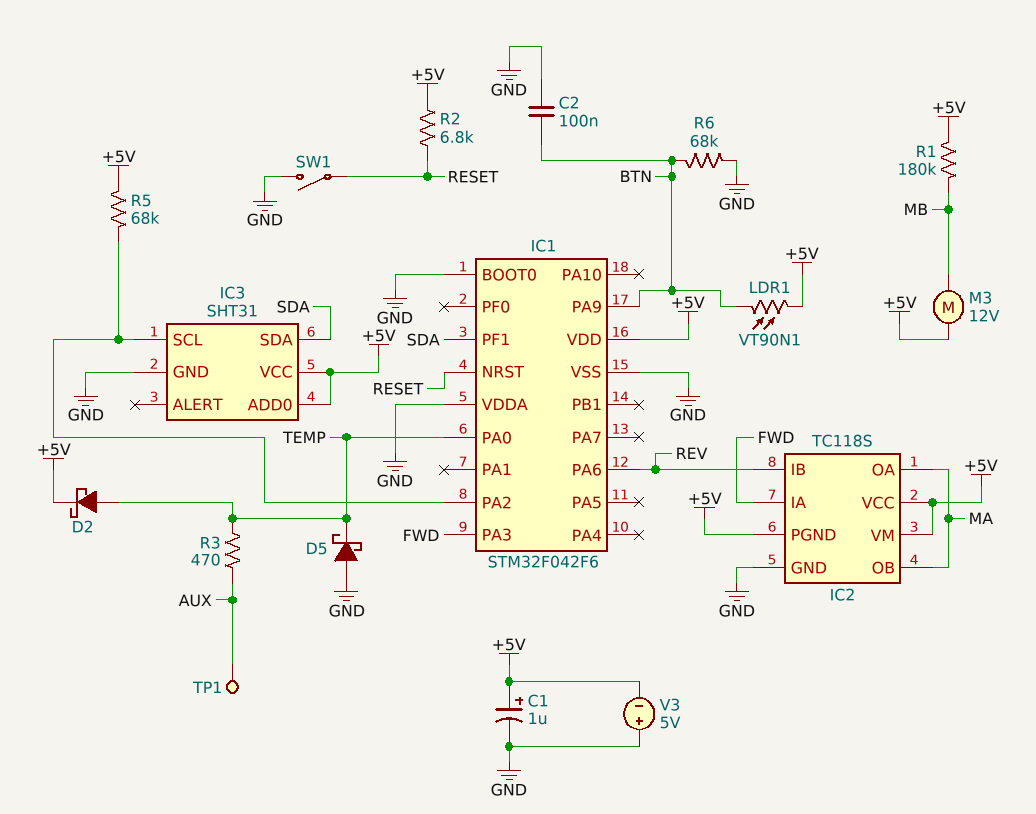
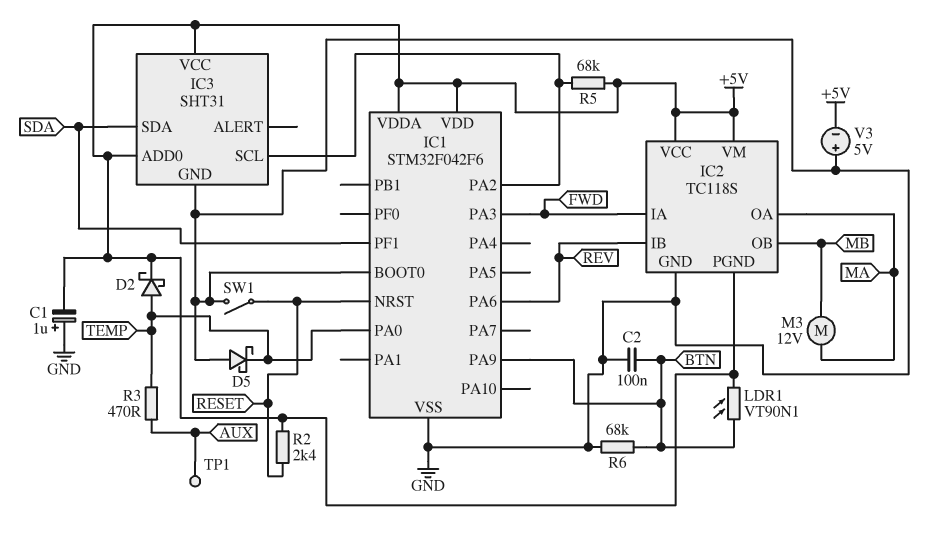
C1: 1uF (plus +5V, minus GND) -> 1uF (plus GND, minus +5V)
IC1 pin VDDA: GND -> +5V
IC2 pin OB: MA -> MB
M3: motor 12V (+5V, MB) -> motor 12V (MA, MB)
R1: 180k (+5V, MB) -> none
R2: 6.8k (+5V, RESET) -> 2.4k (+5V, RESET)

